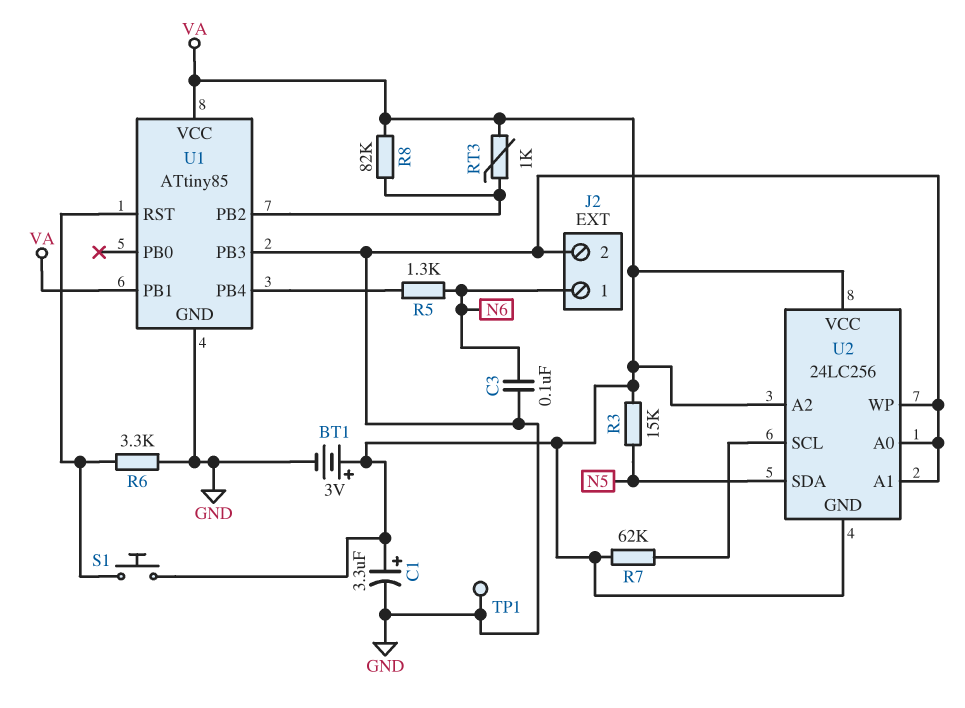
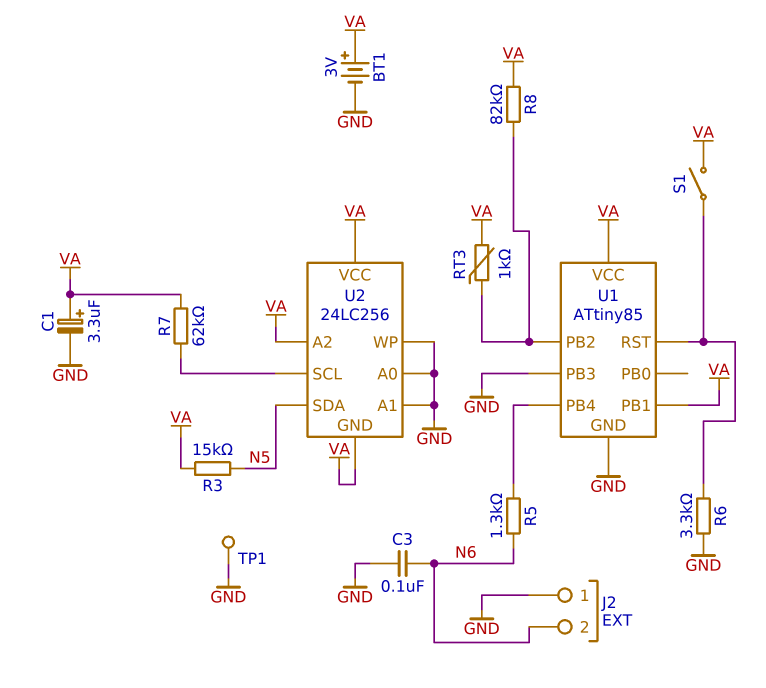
J2 pin 1: N6 -> GND
J2 pin 2: GND -> N6
S1: button (U1/RST, VA) -> switch (U1/RST, VA)

